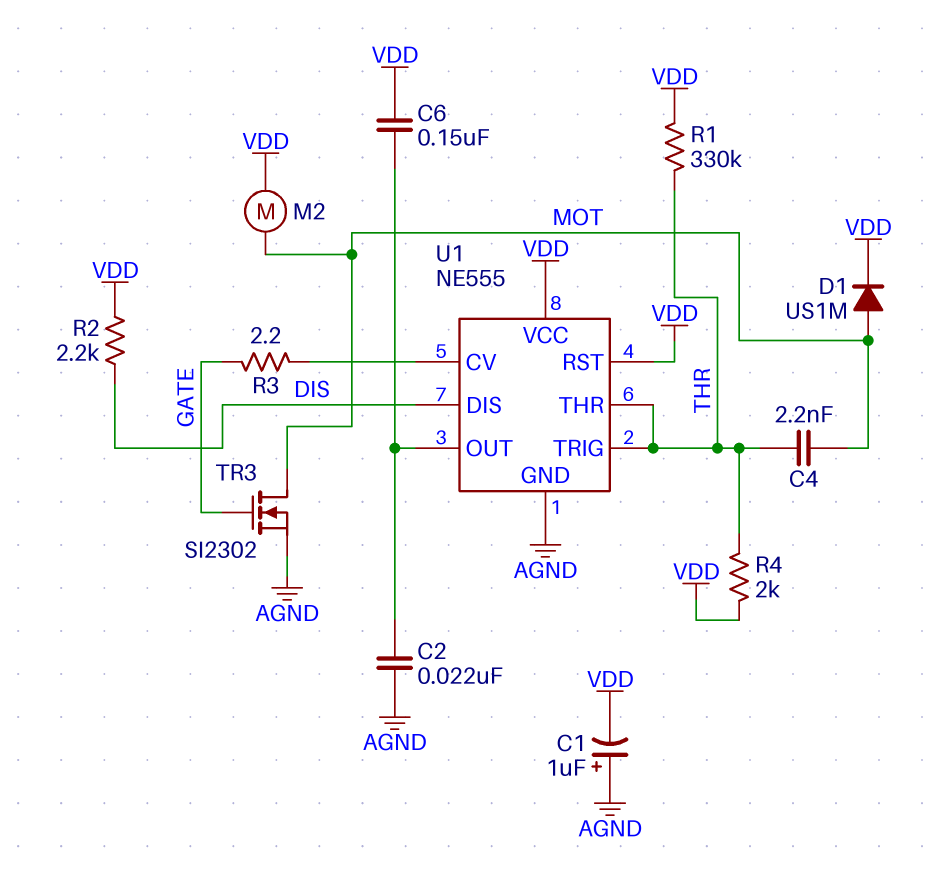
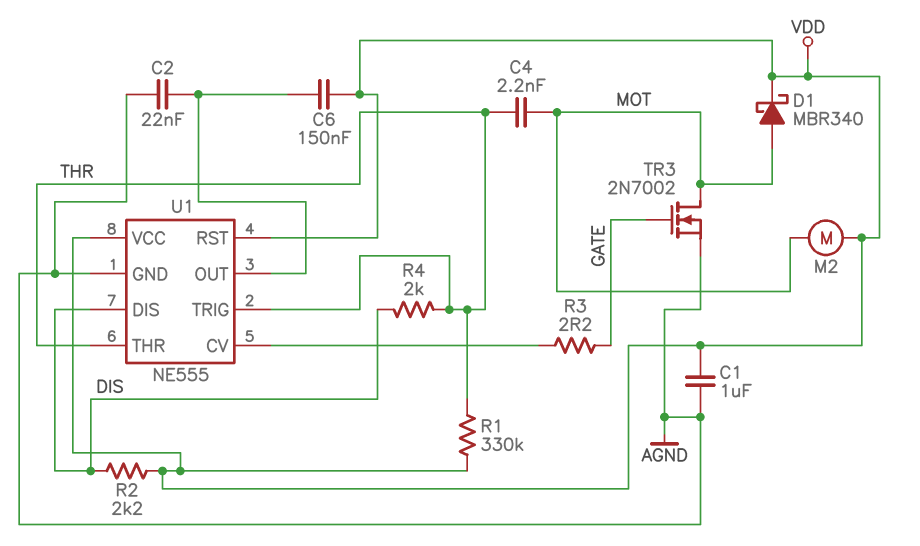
C1: 1uF (plus AGND, minus VDD) -> 1uF (AGND, VDD)
D1: diode US1M (A MOT, K VDD) -> schottky MBR340 (A MOT, K VDD)
R4: 2k (THR, VDD) -> 2k (DIS, THR)
TR3: NMOS SI2302 (G GATE, D MOT, S AGND) -> NMOS 2N7002 (G GATE, D MOT, S AGND)

